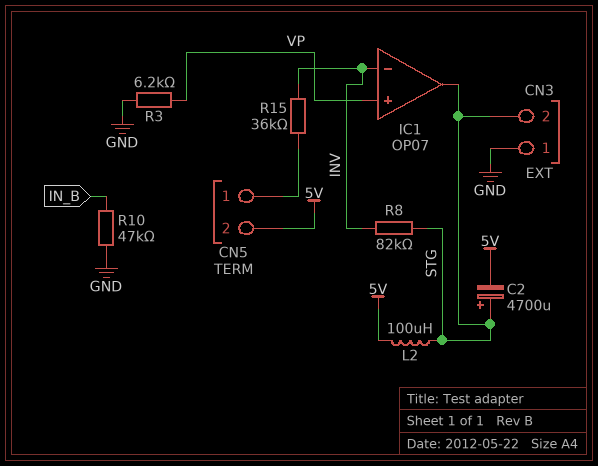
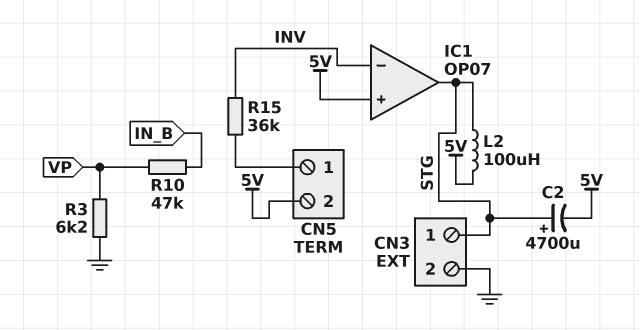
CN3 pin 1: GND -> STG
CN3 pin 2: STG -> GND
IC1 pin in+: VP -> 5V
R8: 82k (INV, STG) -> none
R10: 47k (GND, IN_B) -> 47k (IN_B, VP)

